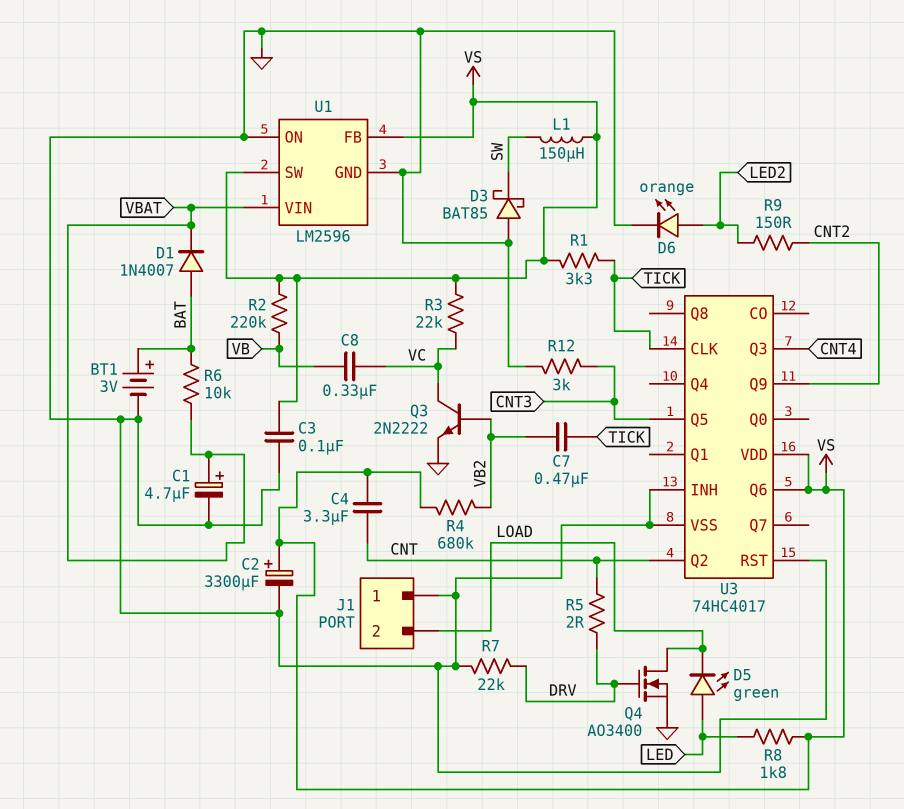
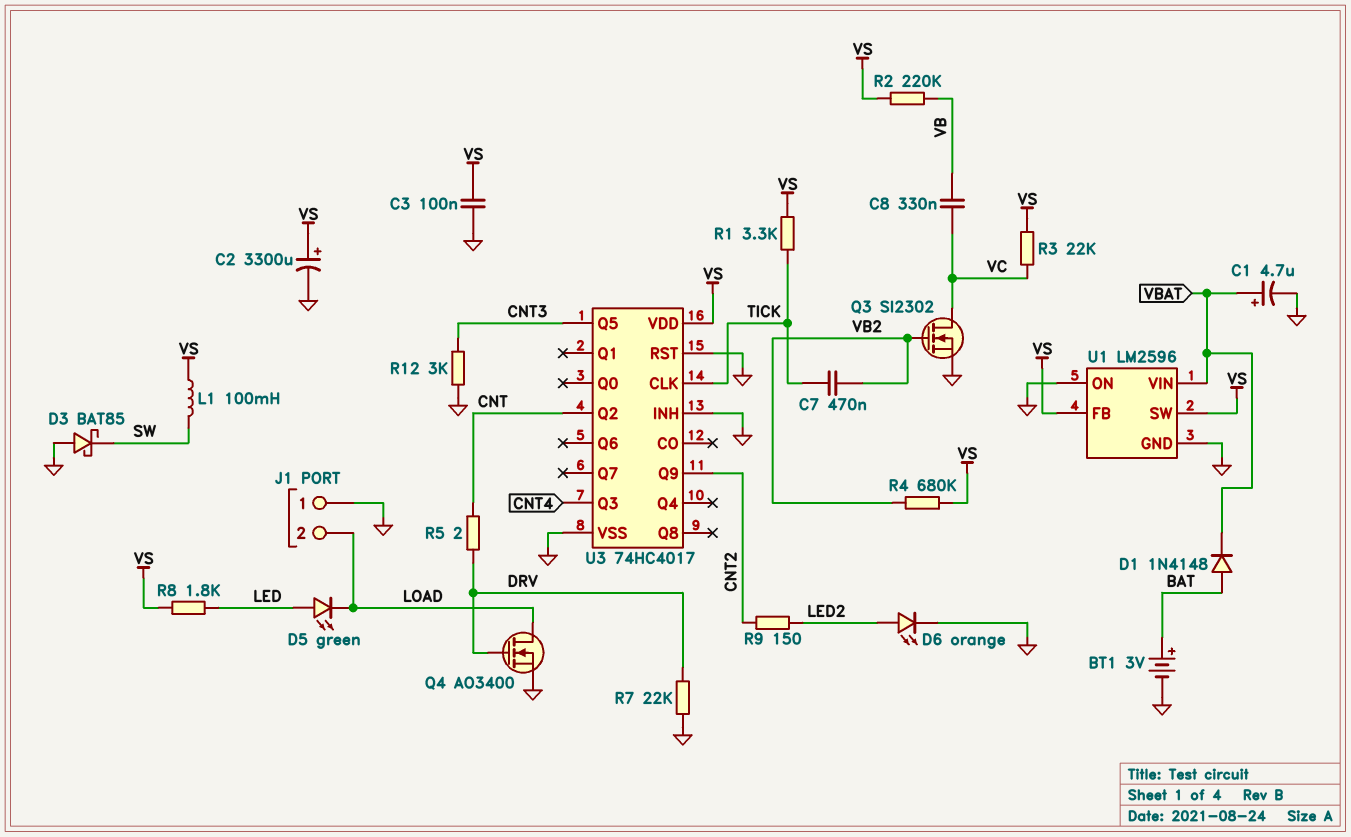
C4: 3.3uF (CNT, VS) -> none
D1: diode 1N4007 (A BAT, K VBAT) -> diode 1N4148 (A BAT, K VBAT)
L1: 150uH (SW, VS) -> 100mH (SW, VS)
Q3: NPN 2N2222 (B VB2, C VC, E GND) -> NMOS SI2302 (G VB2, D VC, S GND)
R6: 10k (BAT, VBAT) -> none
U3 pin Q6: VS -> none

